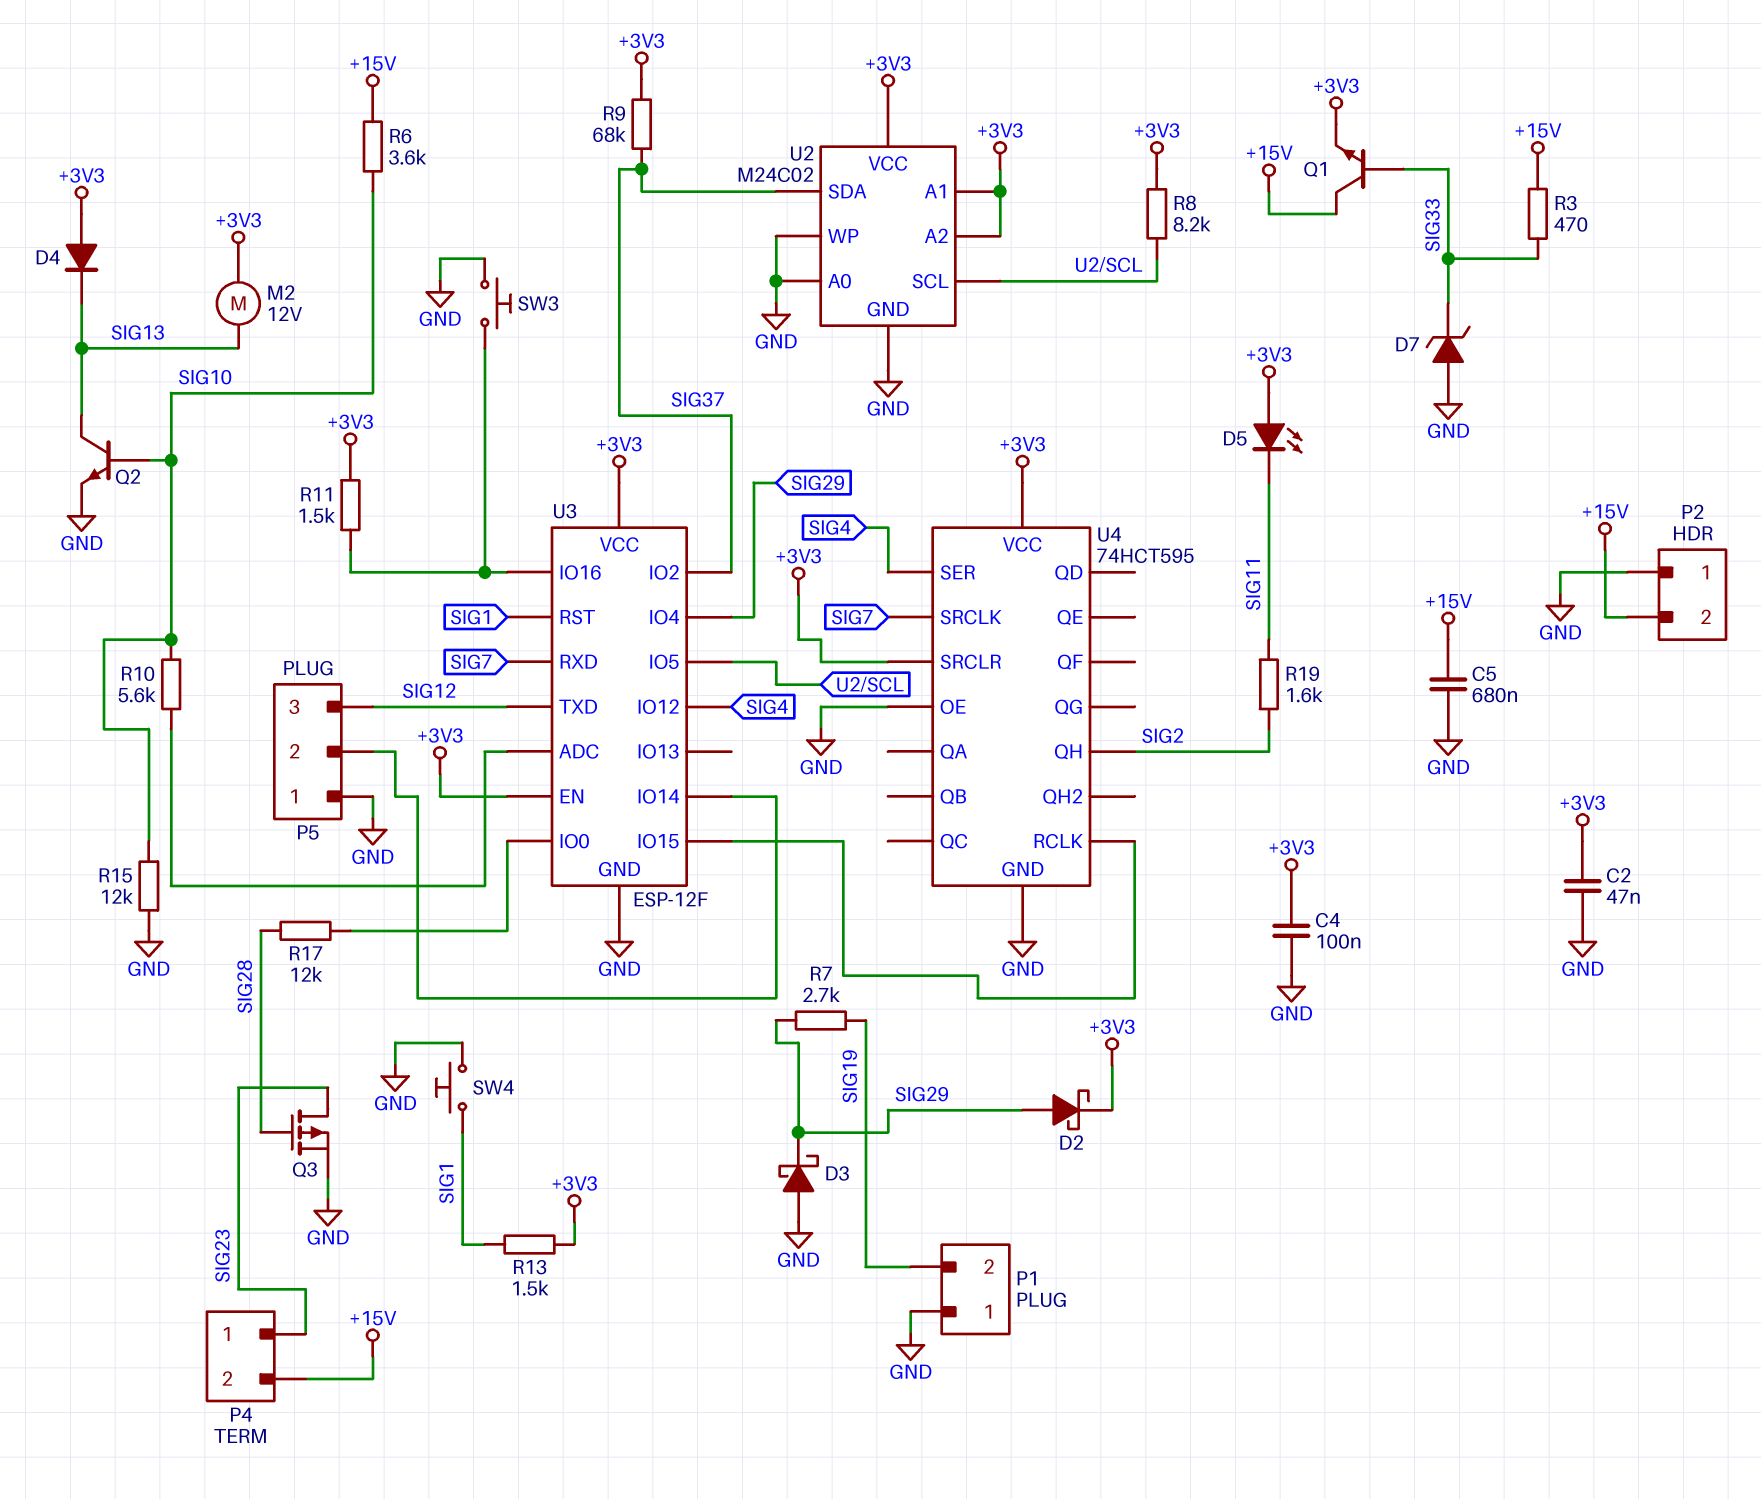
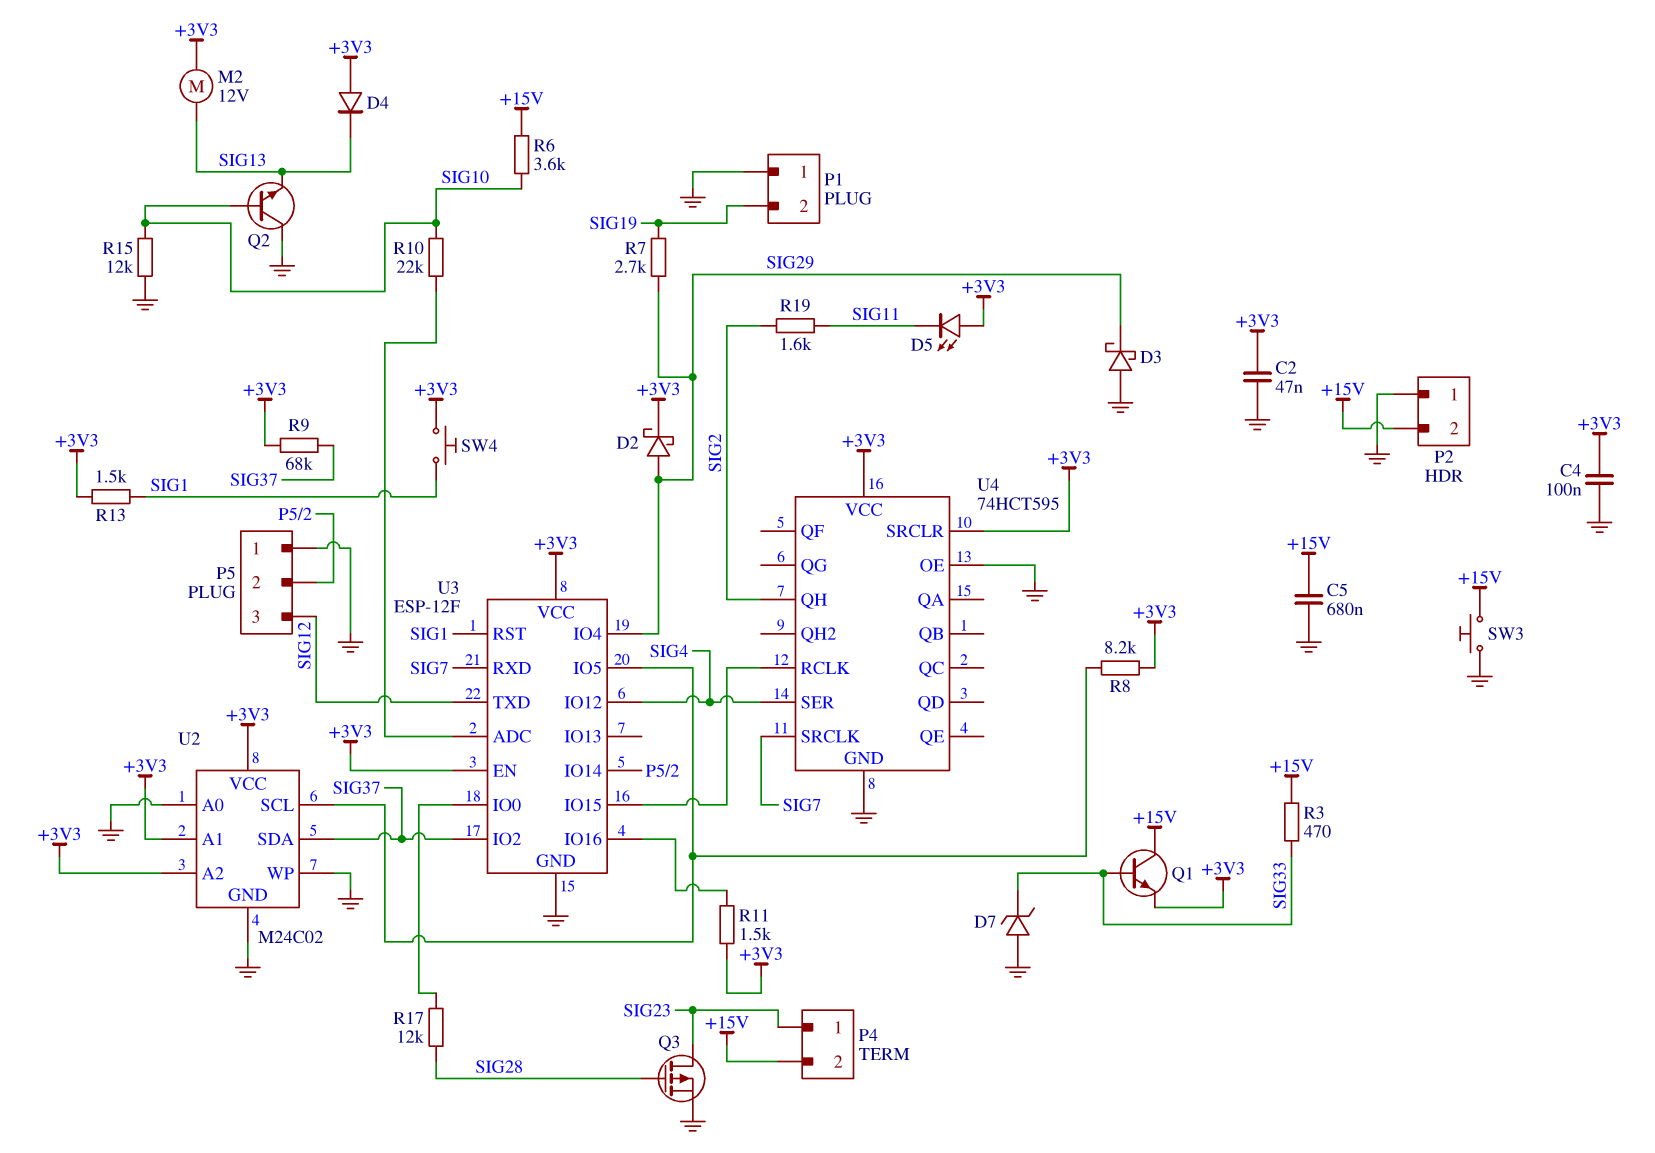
Q2: NPN (B SIG10, C SIG13, E GND) -> NPN (B SIG10, C GND, E SIG13)
R10: 5.6k (SIG10, U3/ADC) -> 22k (SIG10, U3/ADC)
SW3: button (GND, U3/IO16) -> button (+15V, GND)
SW4: button (GND, SIG1) -> button (+3V3, SIG1)

